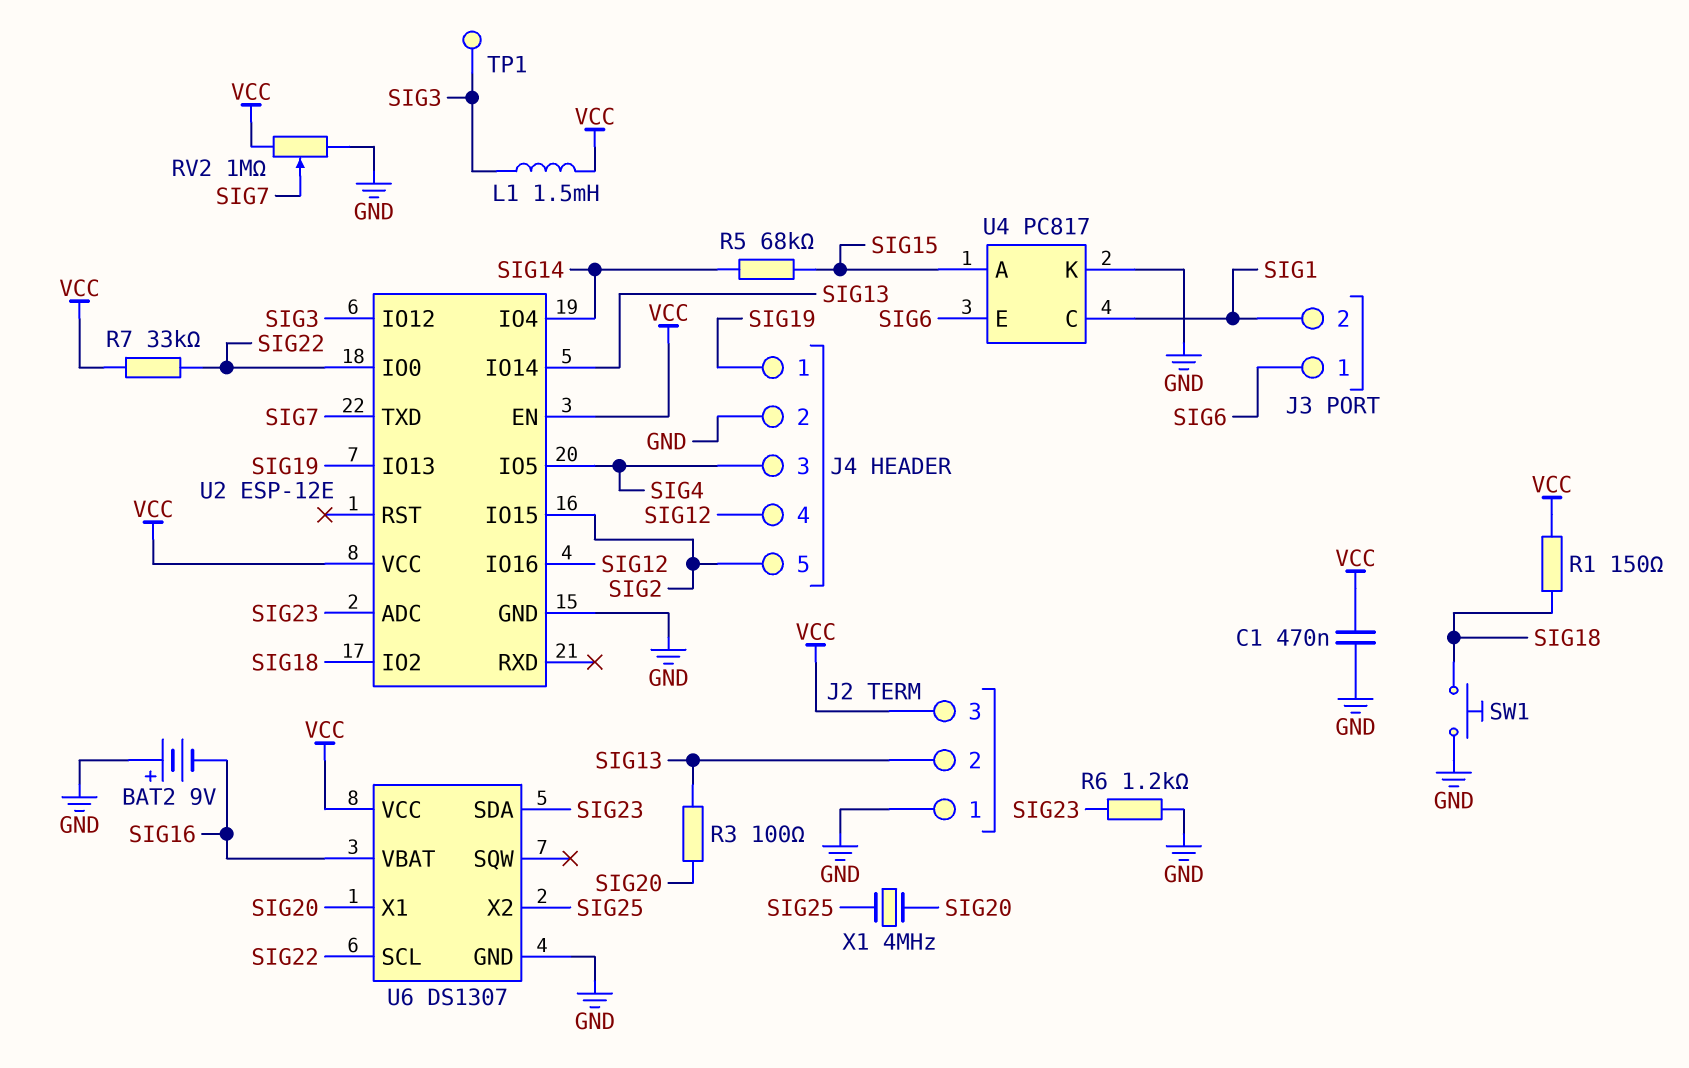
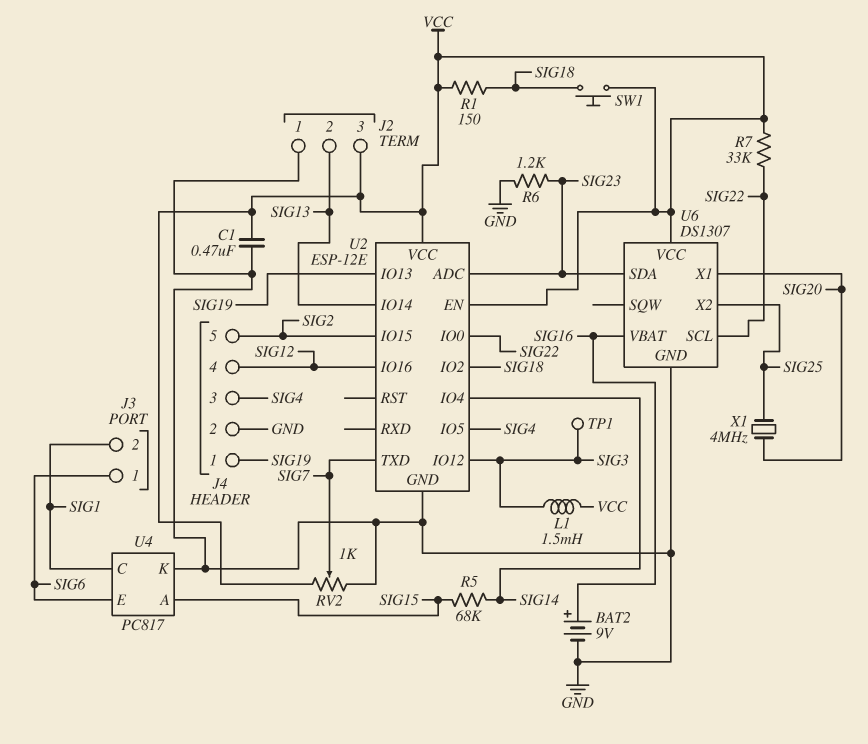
BAT2: 9V (plus GND, minus SIG16) -> 9V (plus SIG16, minus GND)
R3: 100 (SIG13, SIG20) -> none
RV2: 1M (GND, VCC, wiper SIG7) -> 1k (GND, VCC, wiper SIG7)
SW1: button (GND, SIG18) -> button (SIG18, VCC)

